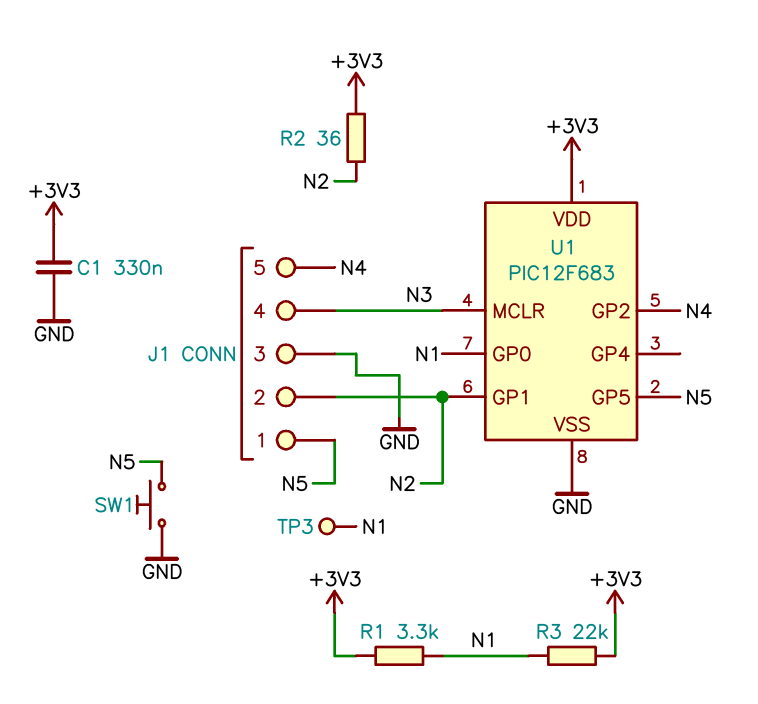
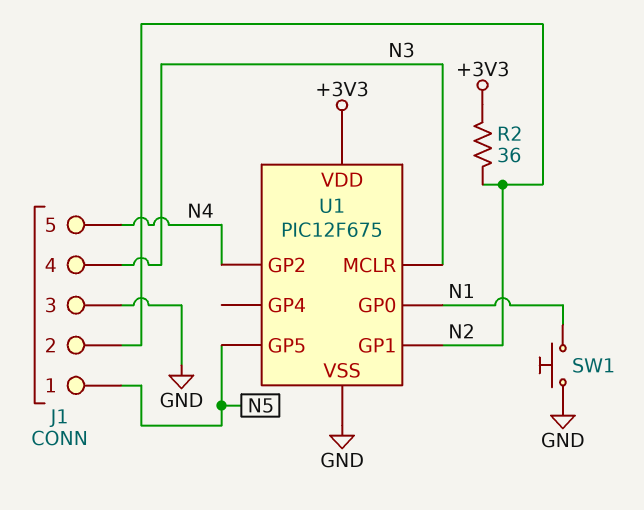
C1: 330nF (+3V3, GND) -> none
R1: 3.3k (+3V3, N1) -> none
R3: 22k (+3V3, N1) -> none
SW1: button (GND, N5) -> button (GND, N1)
TP3: test point (N1) -> none
U1: PIC12F683 -> PIC12F675

